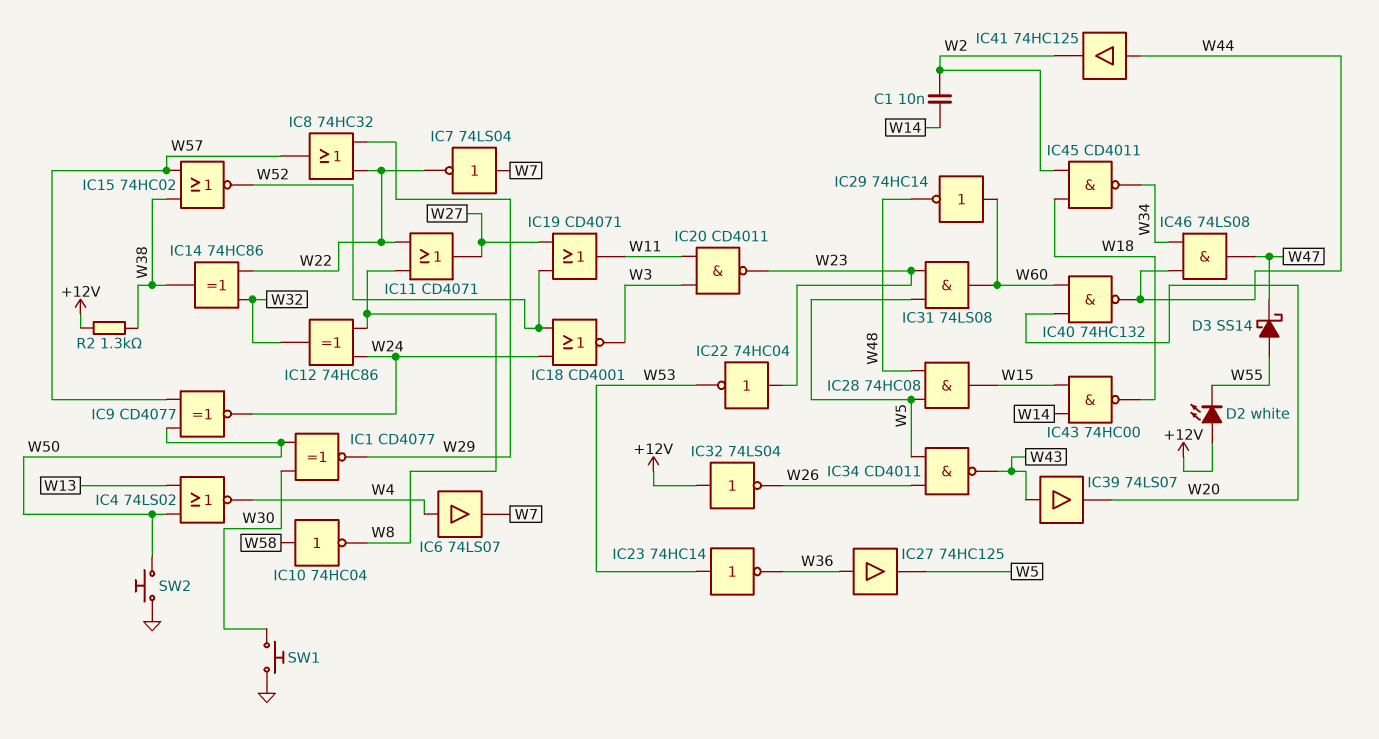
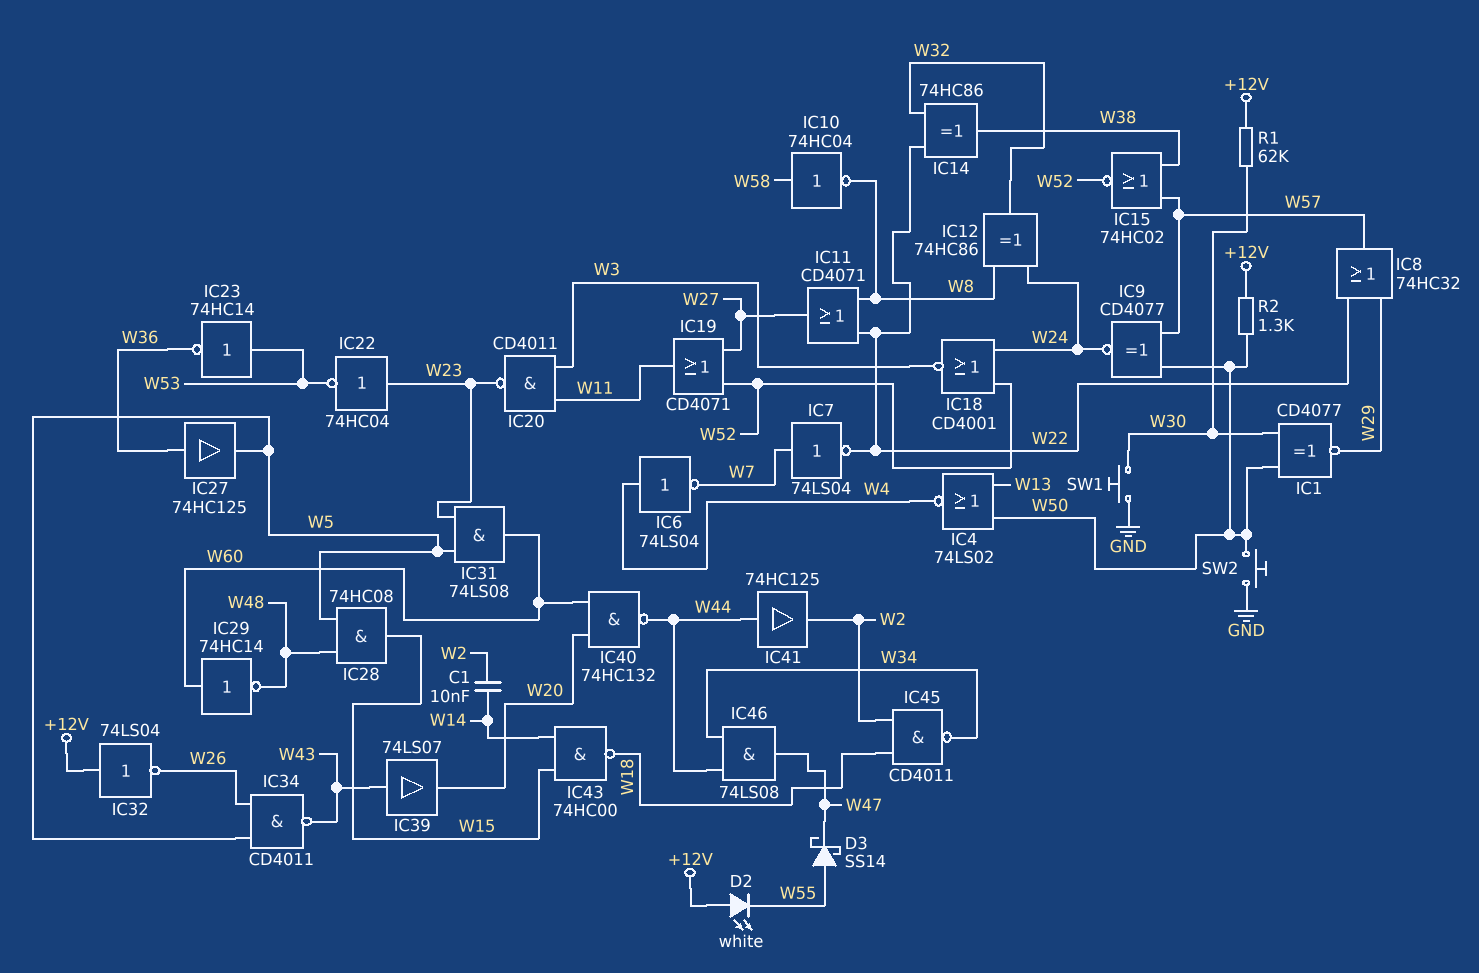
IC6: buffer 74LS07 (in W4, out W7) -> NOT 74LS04 (in W4, out W7)
R1: none -> 62k (+12V, W30)
R2: 1.3k (+12V, W38) -> 1.3k (+12V, W50)

